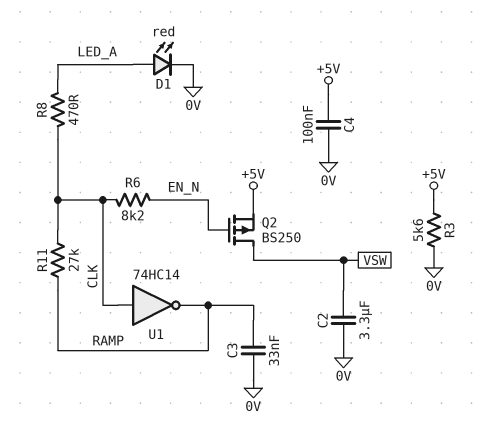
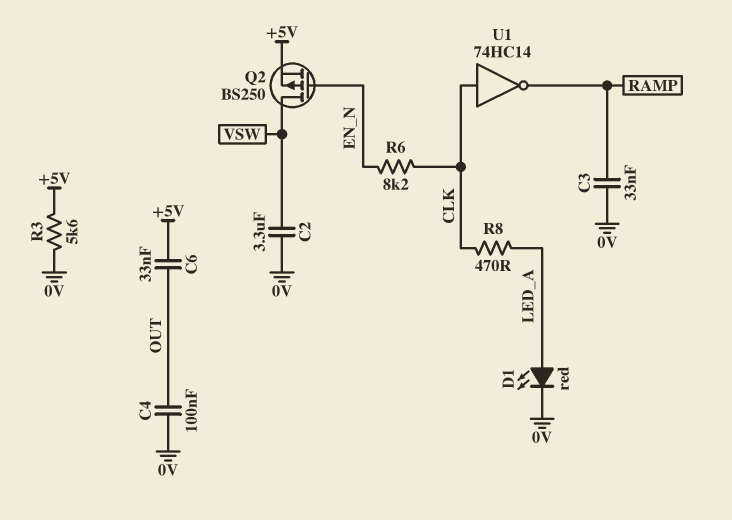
C4: 100nF (+5V, 0V) -> 100nF (0V, OUT)
C6: none -> 33nF (+5V, OUT)
R11: 27k (CLK, RAMP) -> none

